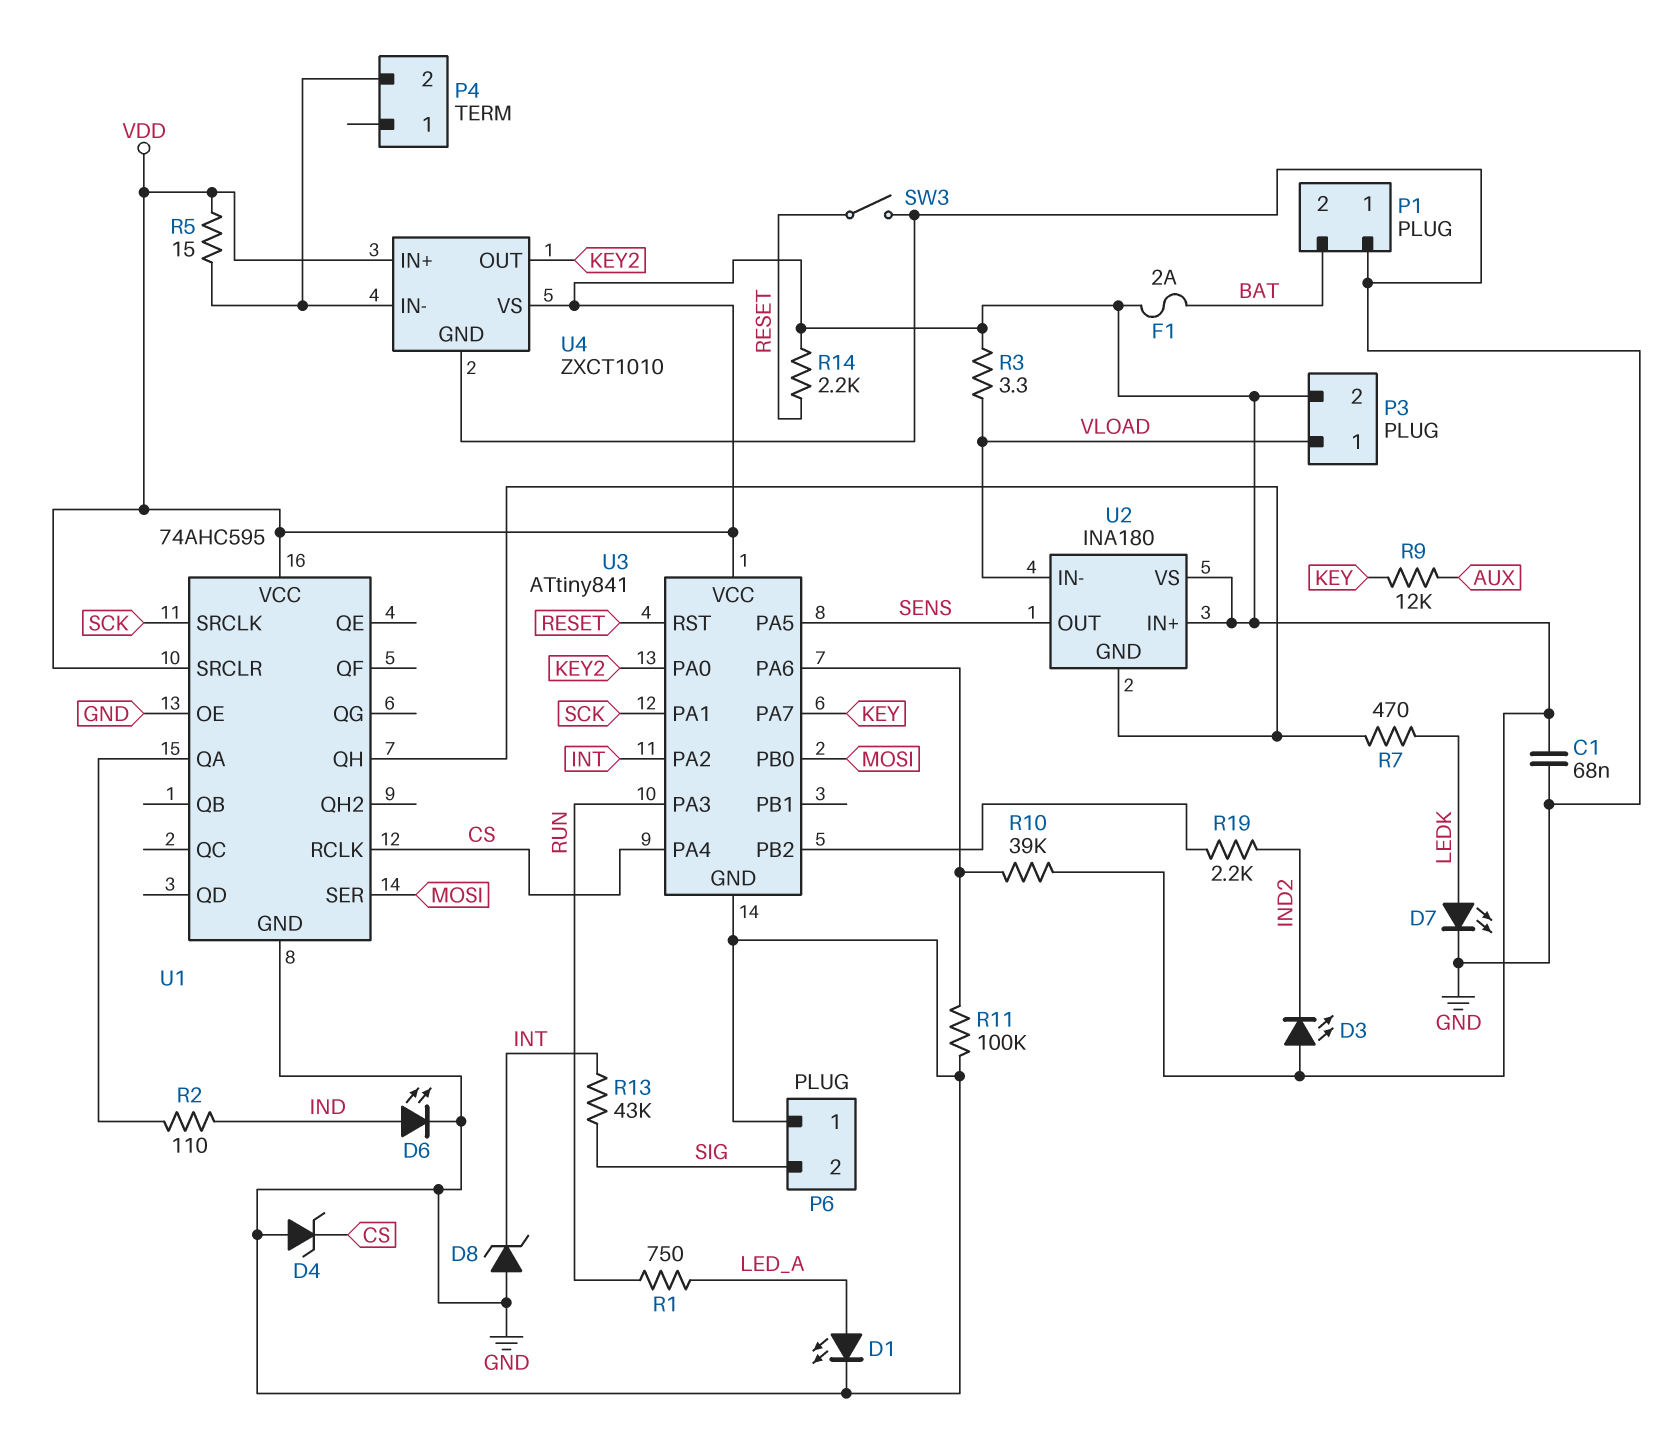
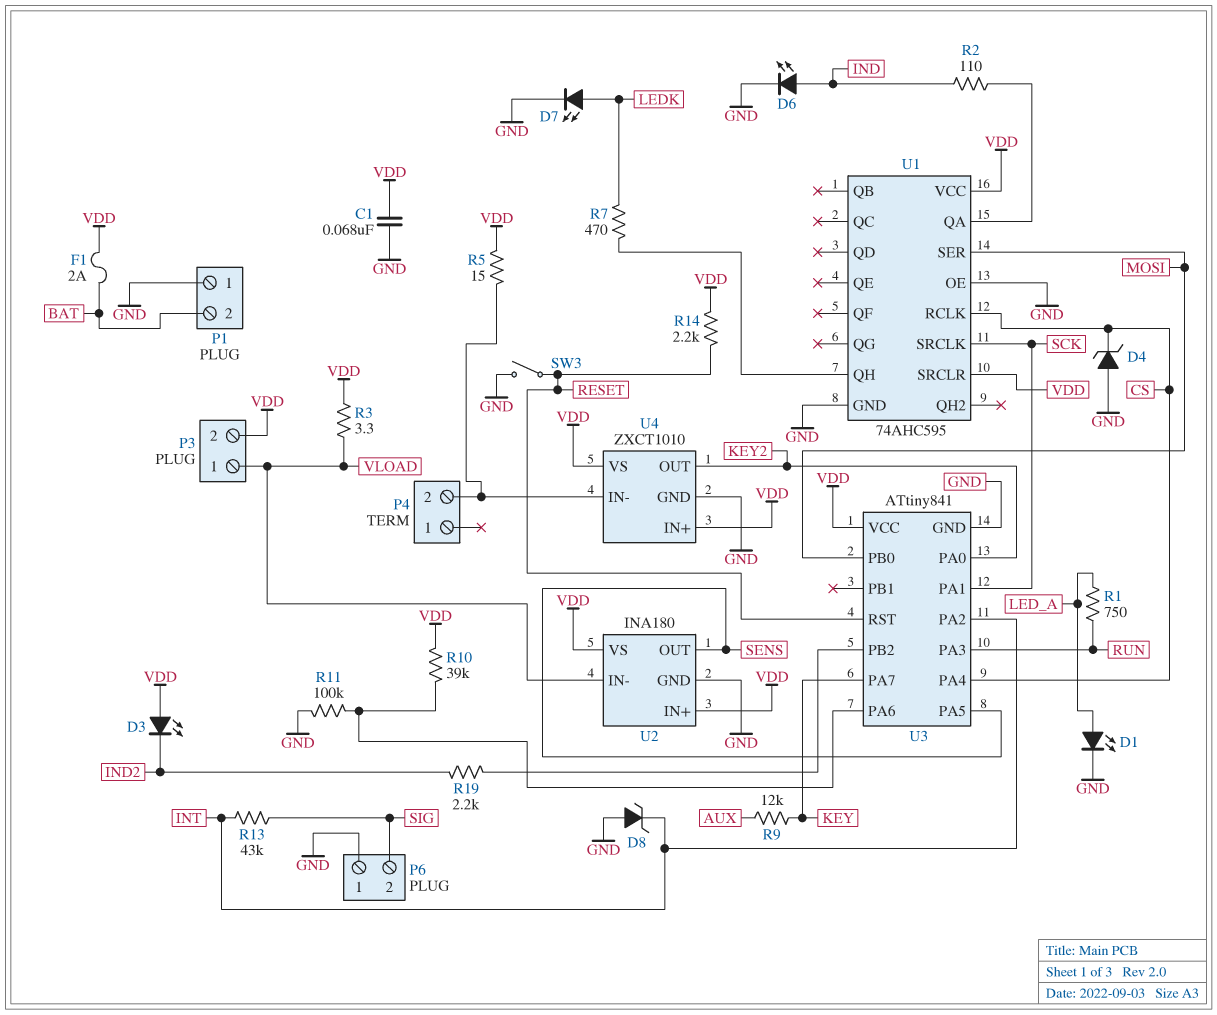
U2 pin GND: U1/QH -> GND

